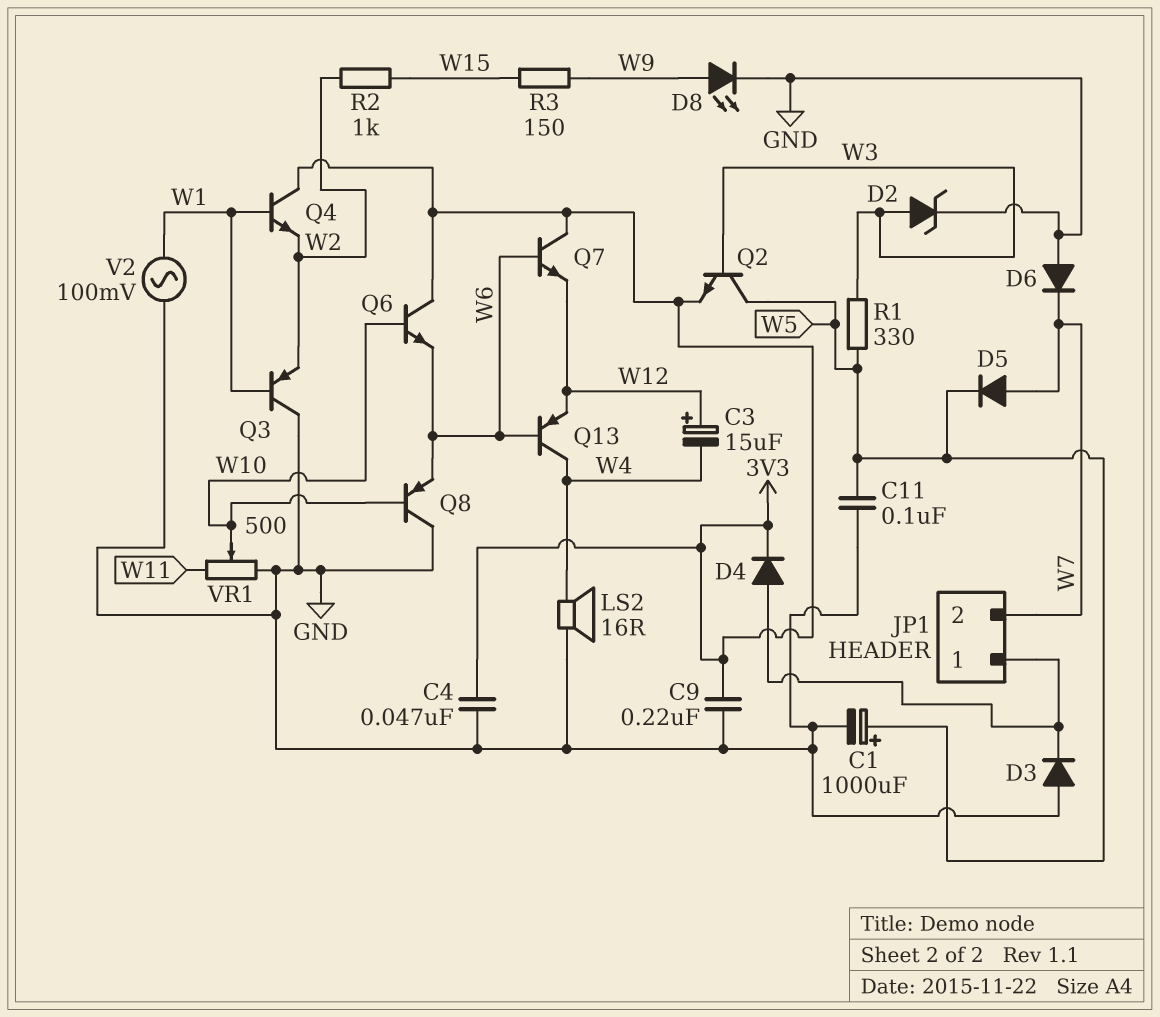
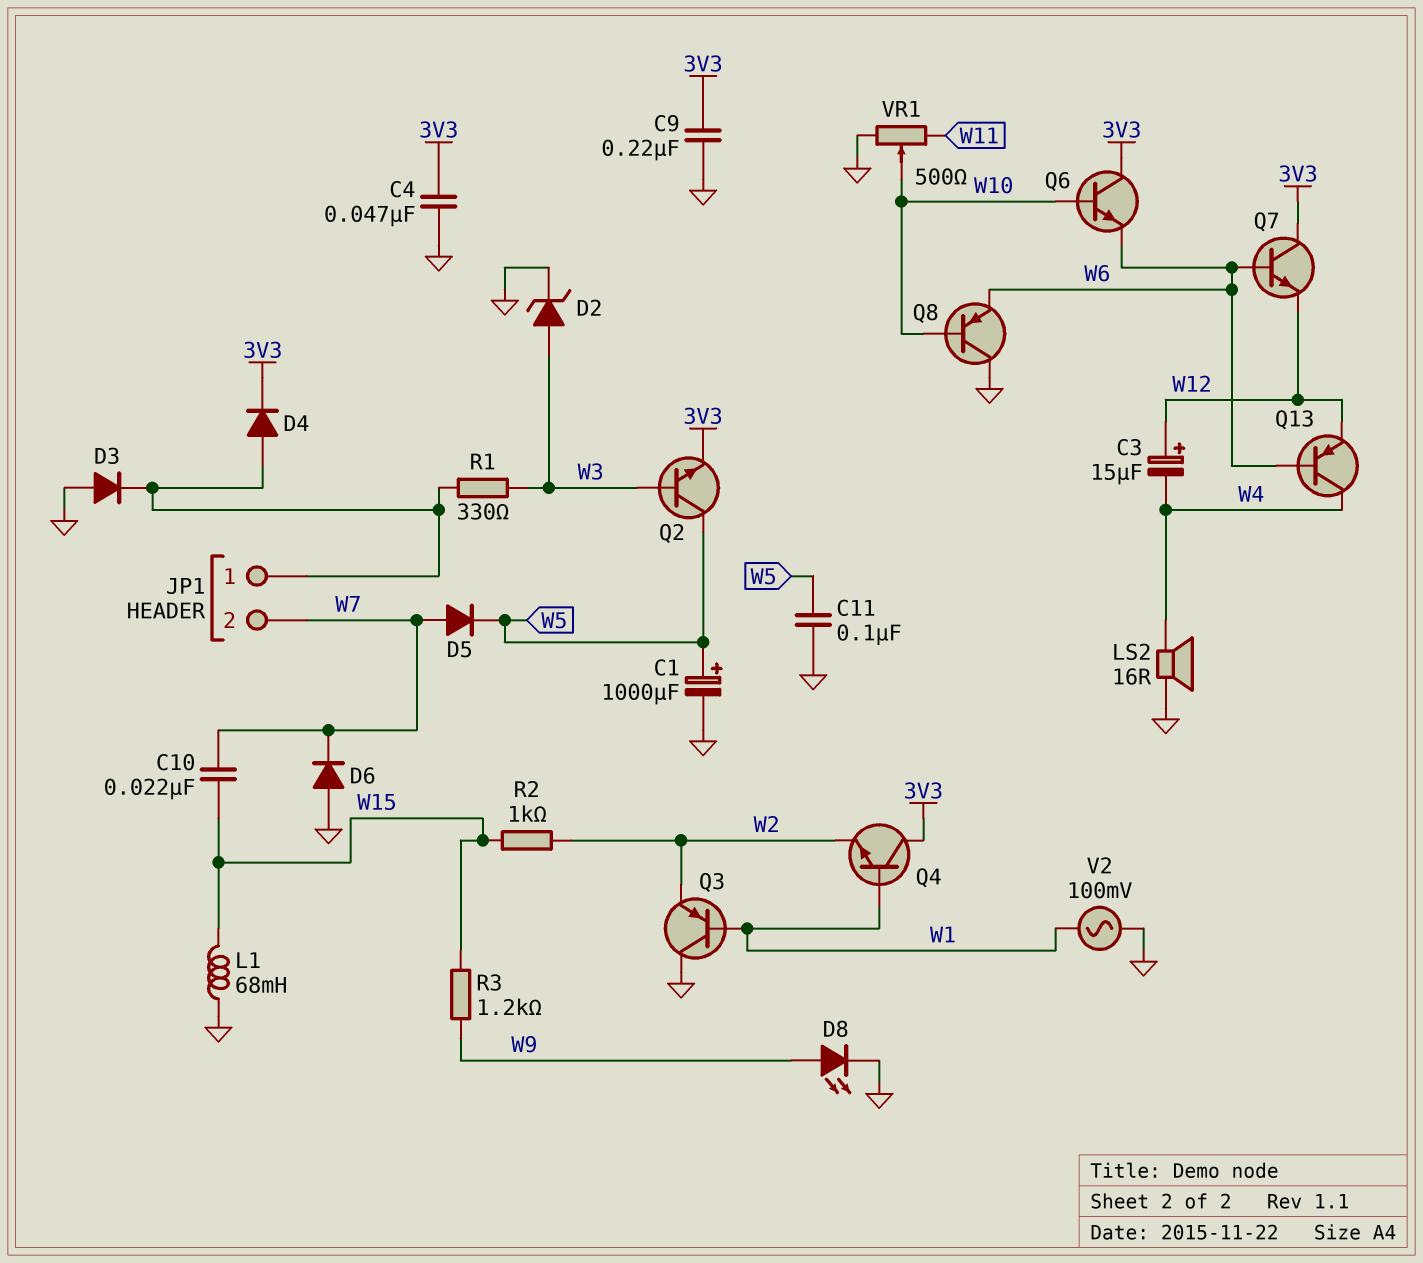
C10: none -> 22nF (W7, W15)
L1: none -> 68mH (GND, W15)
R1: 330 (W3, W5) -> 330 (JP1/1, W3)
R3: 150 (W9, W15) -> 1.2k (W9, W15)

